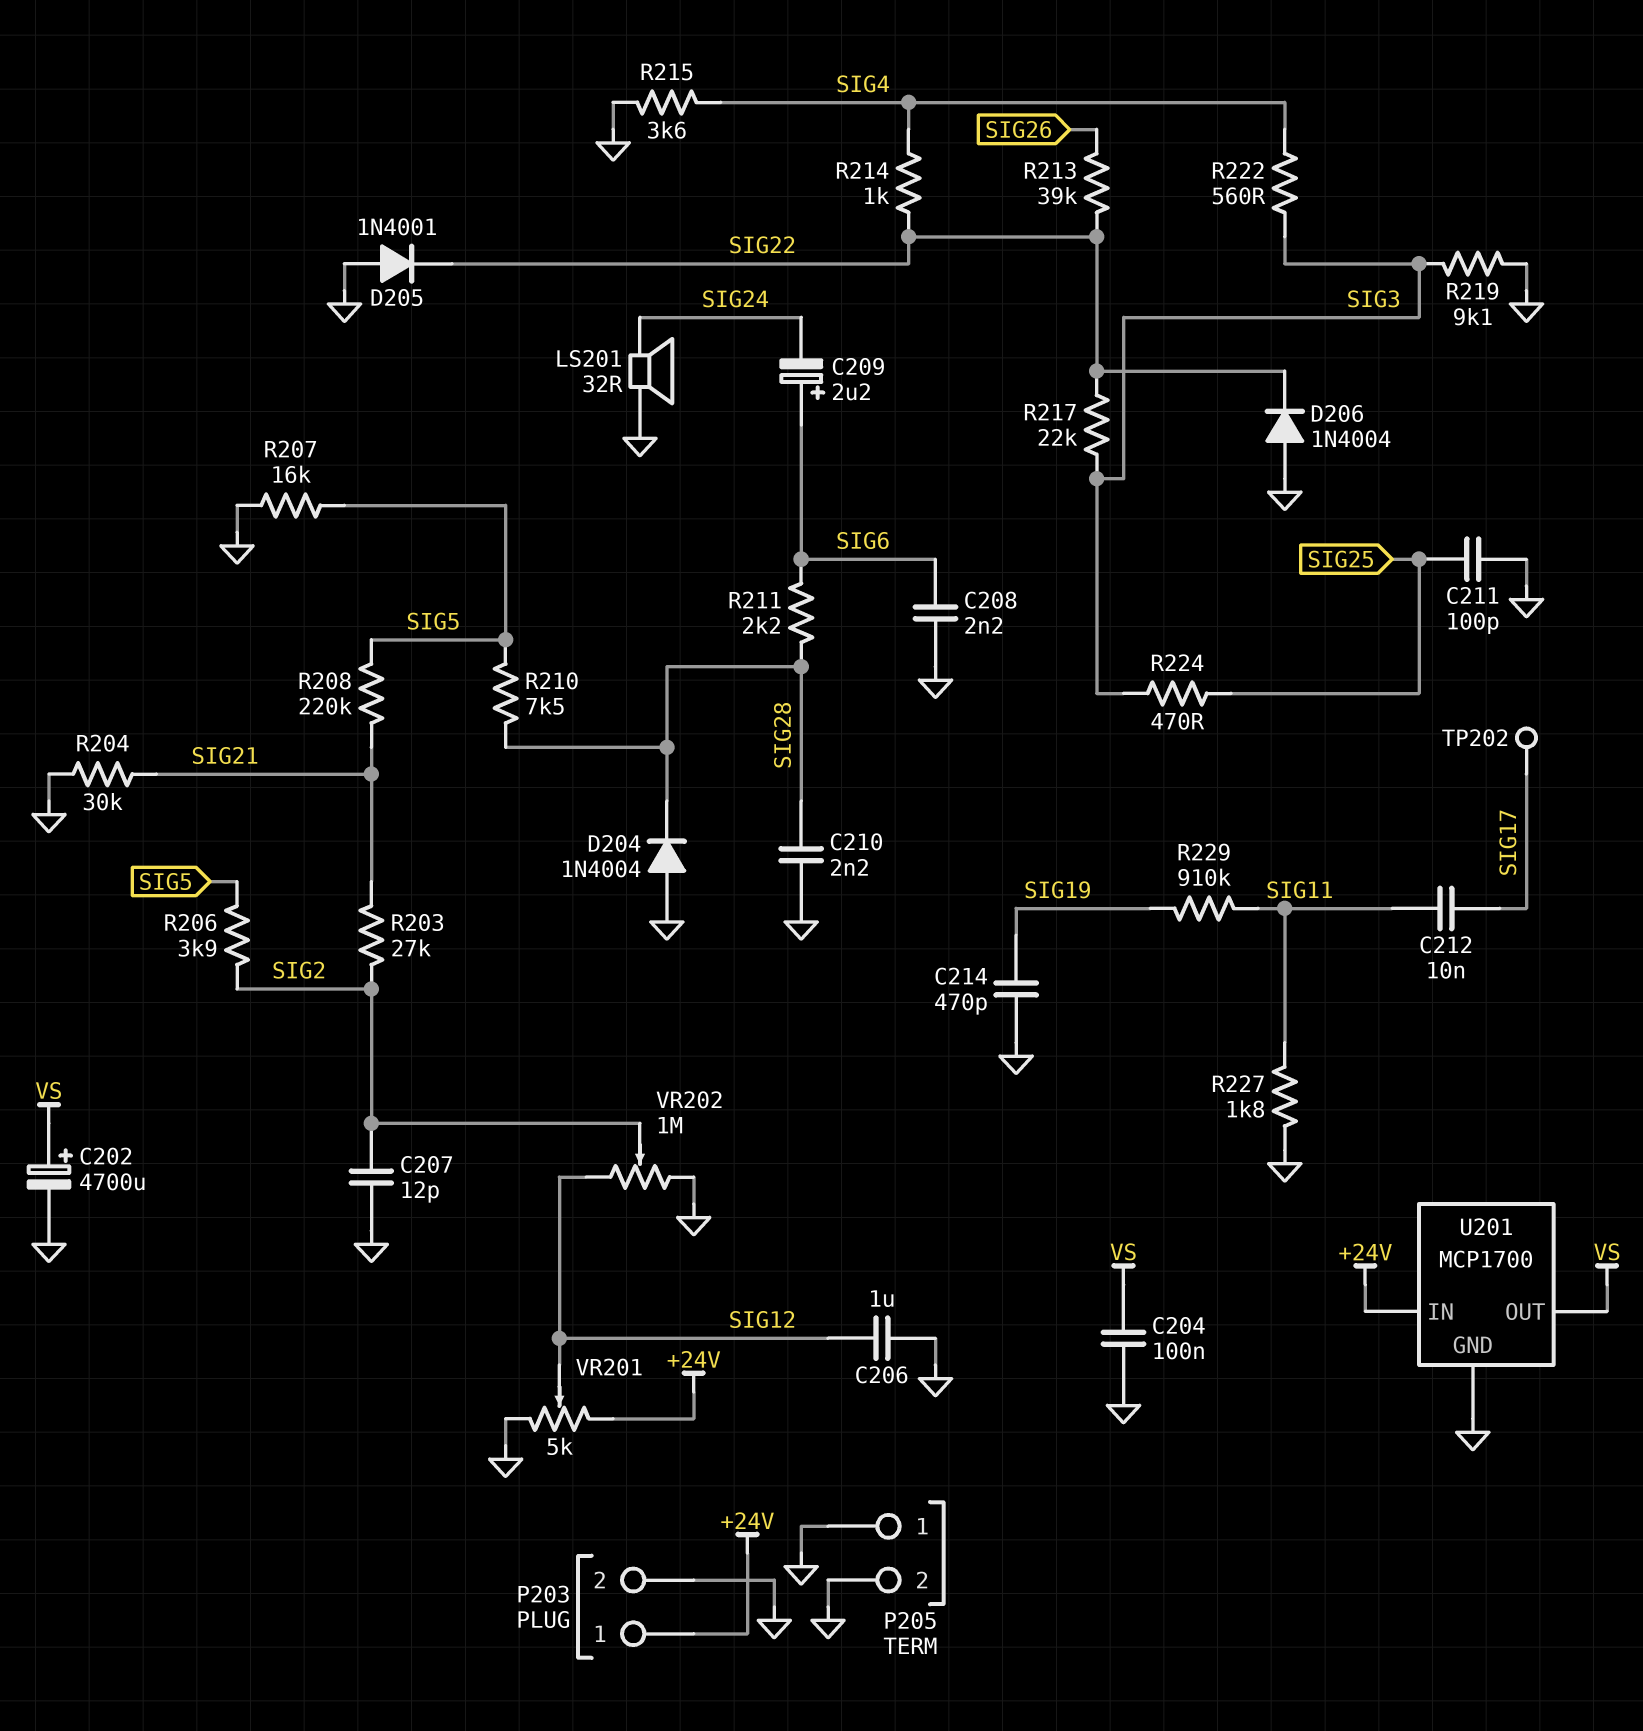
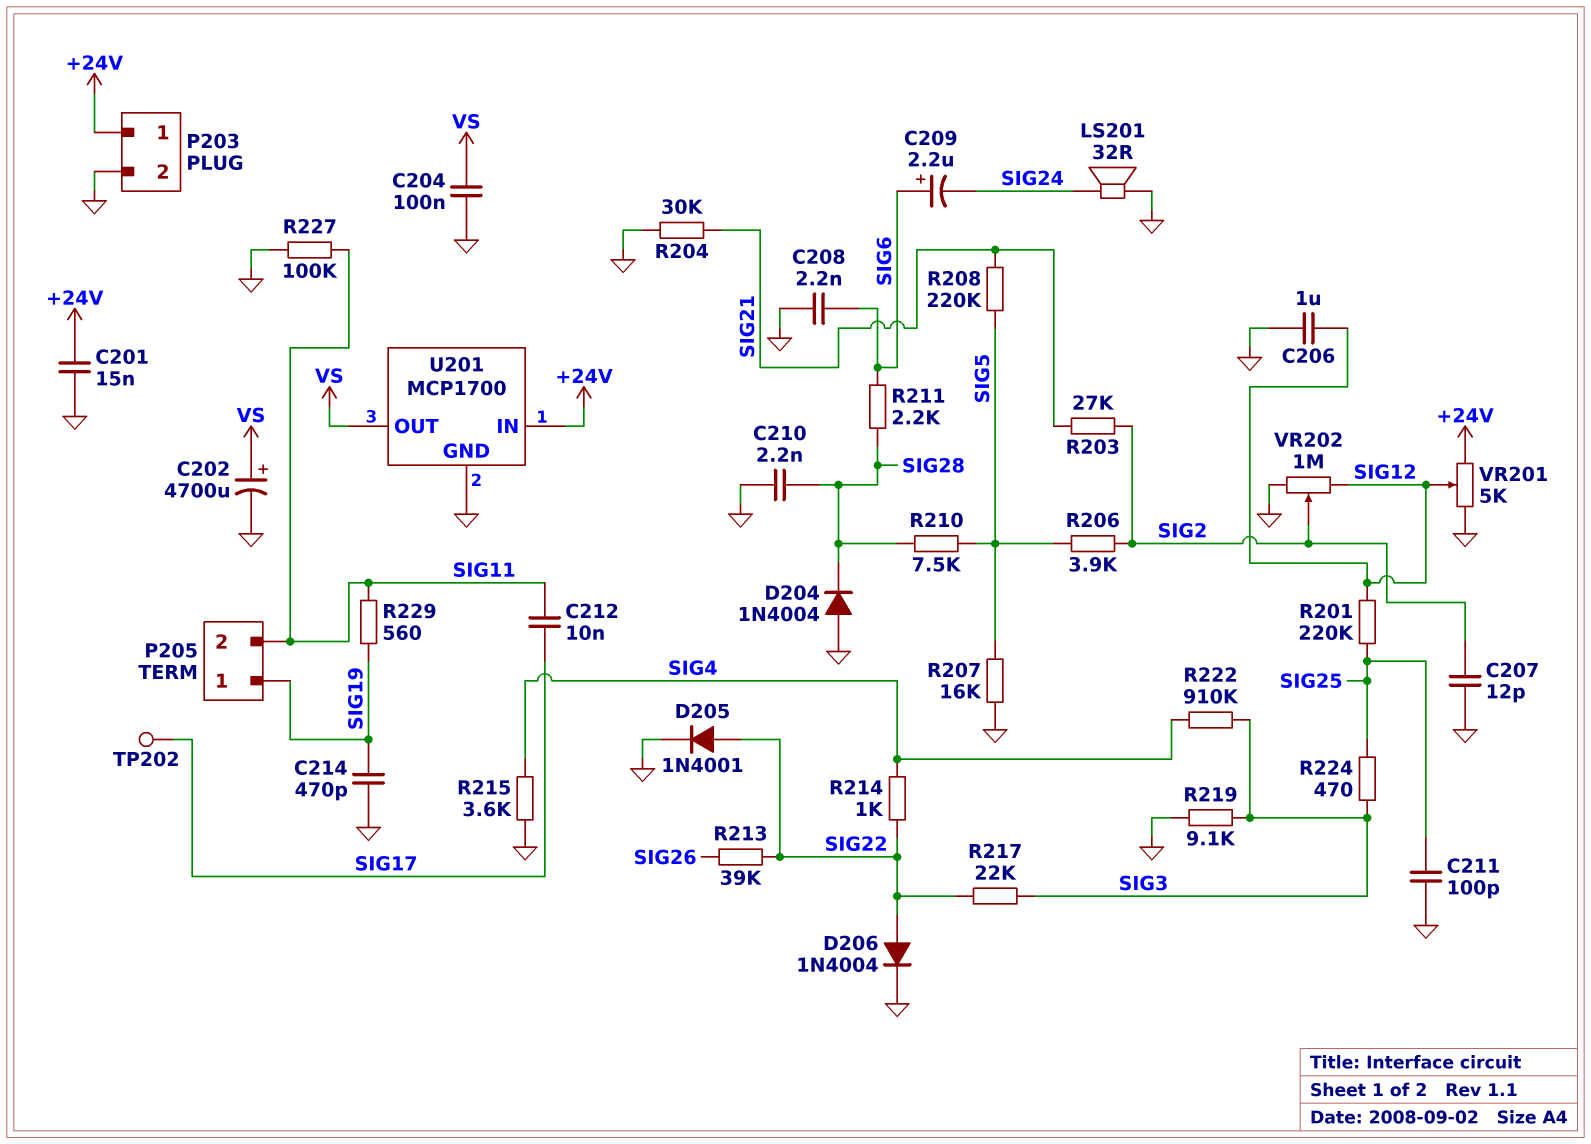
C201: none -> 15nF (+24V, GND)
D205: diode 1N4001 (A GND, K SIG22) -> diode 1N4001 (A SIG22, K GND)
D206: diode 1N4004 (A GND, K SIG22) -> diode 1N4004 (A SIG22, K GND)
P205 pin 1: GND -> SIG19
P205 pin 2: GND -> SIG11
R201: none -> 220k (SIG12, SIG25)
R222: 560 (SIG3, SIG4) -> 910k (SIG3, SIG4)
R227: 1.8k (GND, SIG11) -> 100k (GND, SIG11)
R229: 910k (SIG11, SIG19) -> 560 (SIG11, SIG19)

